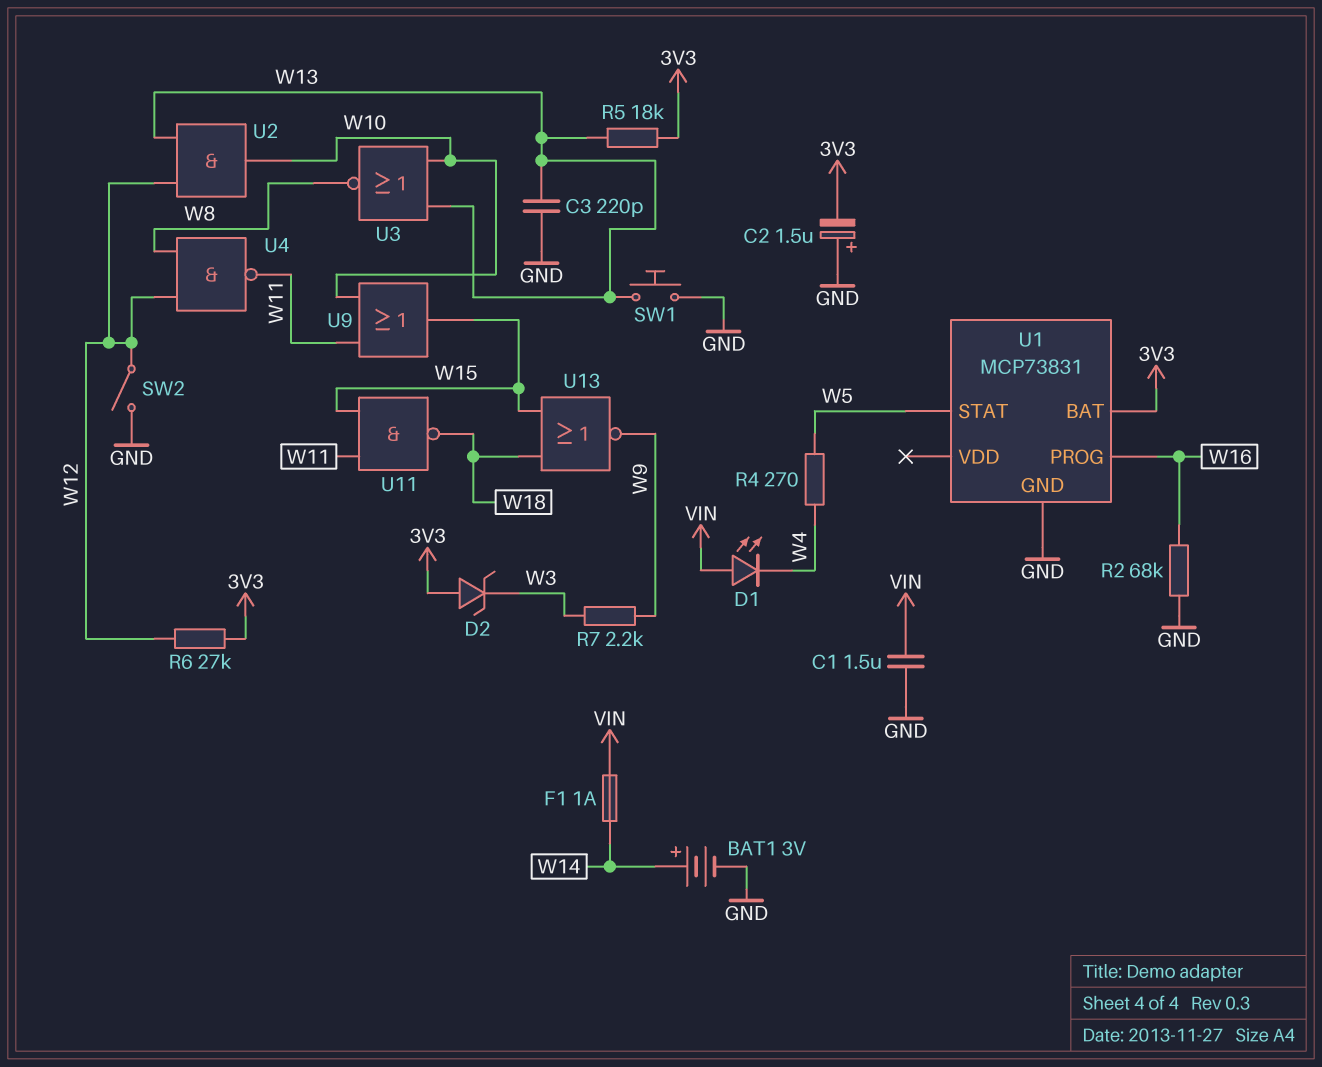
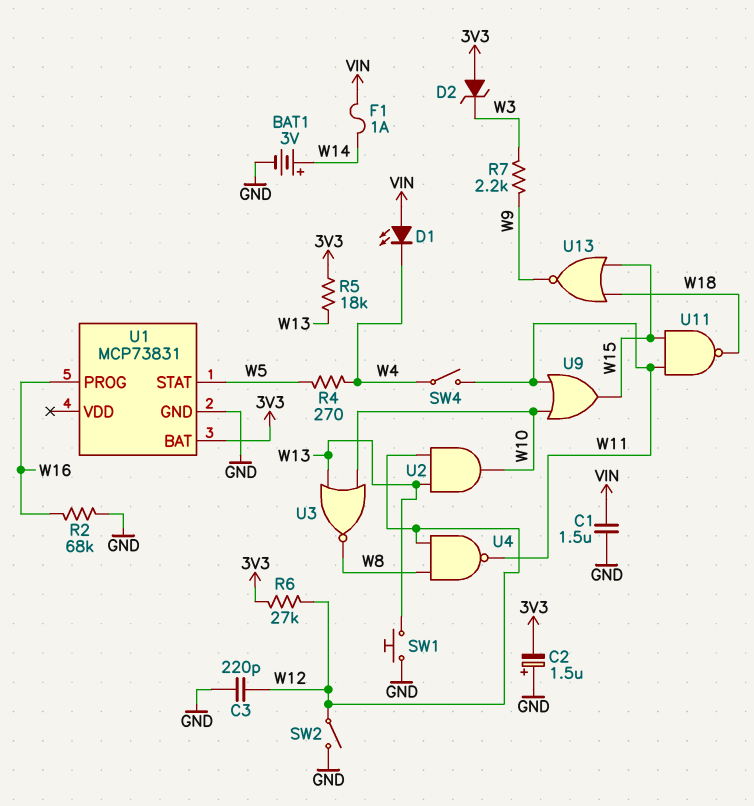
C3: 220pF (GND, W13) -> 220pF (GND, W12)
SW4: none -> switch (W4, W11)

